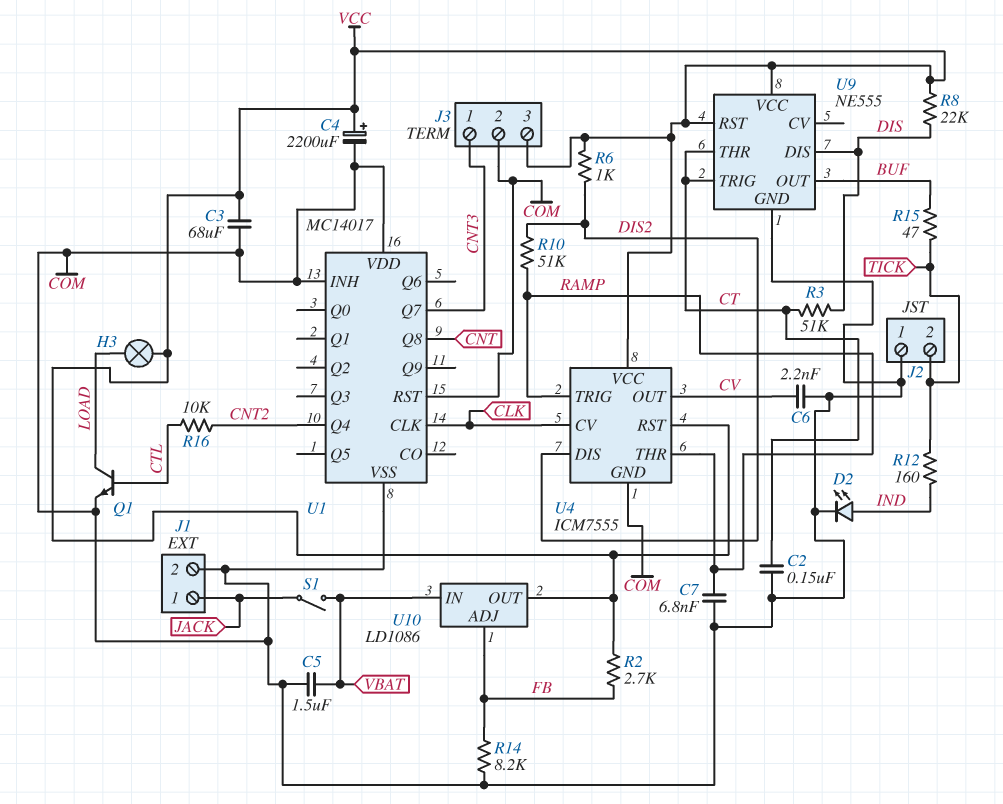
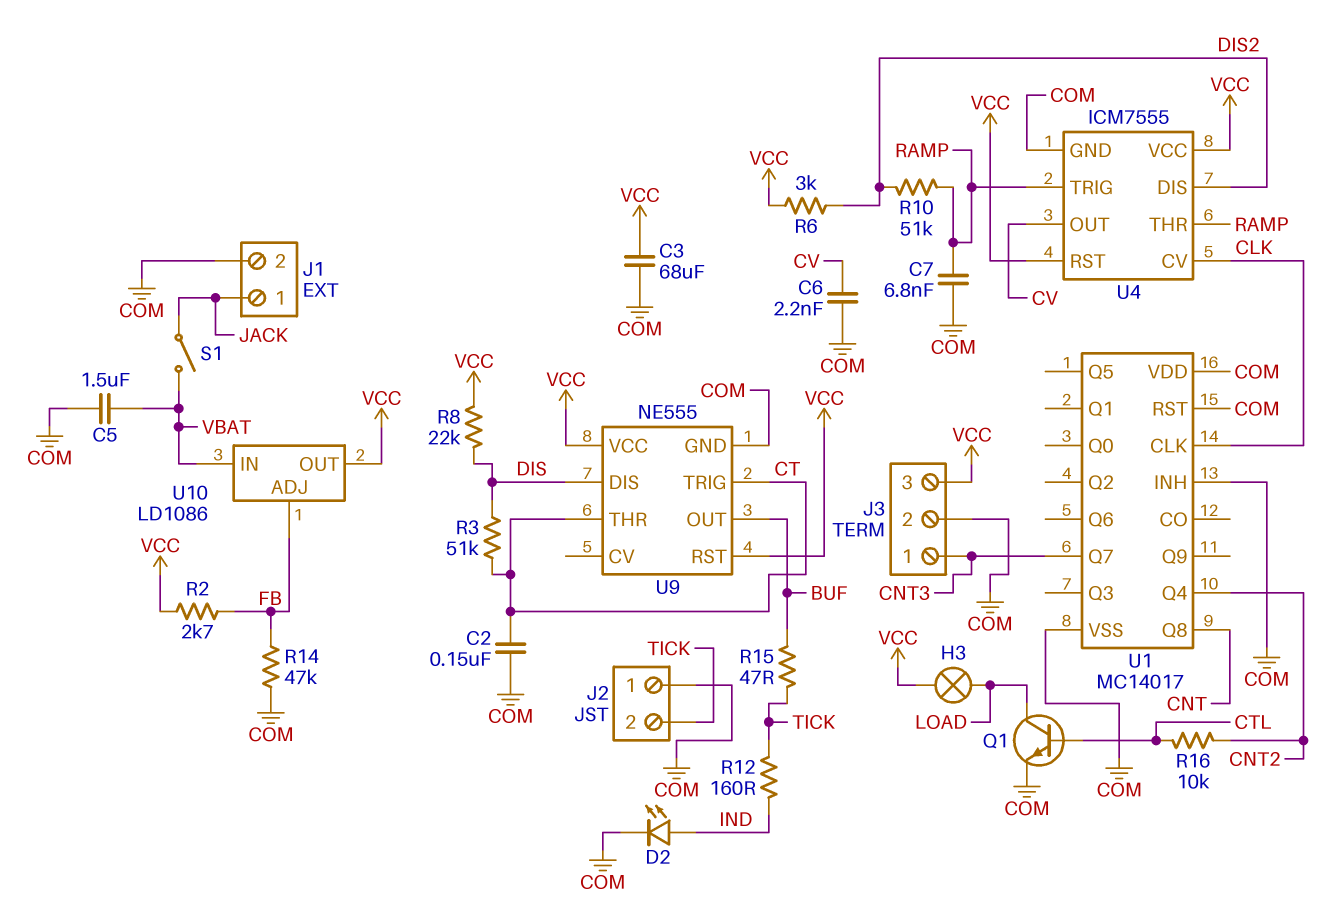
C4: 2200uF (plus VCC, minus COM) -> none
R6: 1k (DIS2, VCC) -> 3k (DIS2, VCC)
R14: 8.2k (COM, FB) -> 47k (COM, FB)

